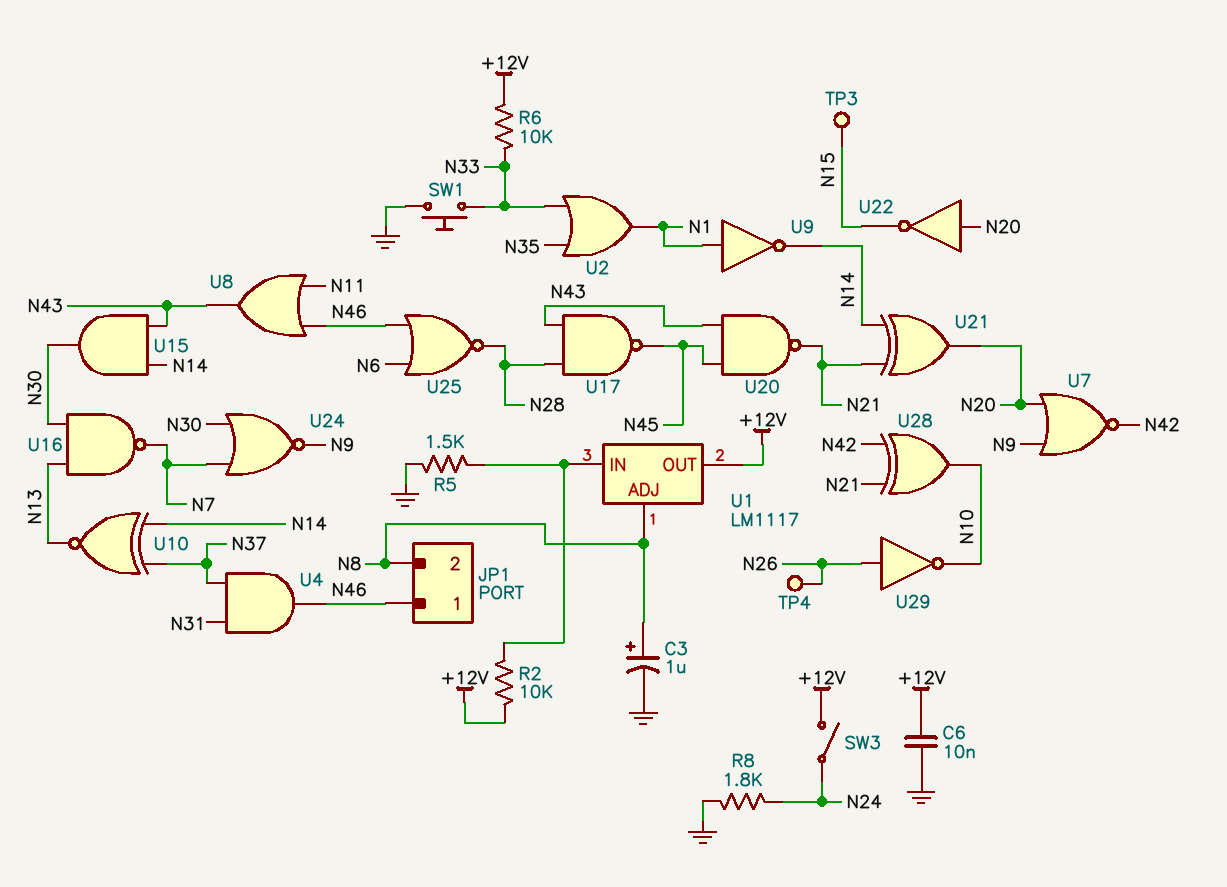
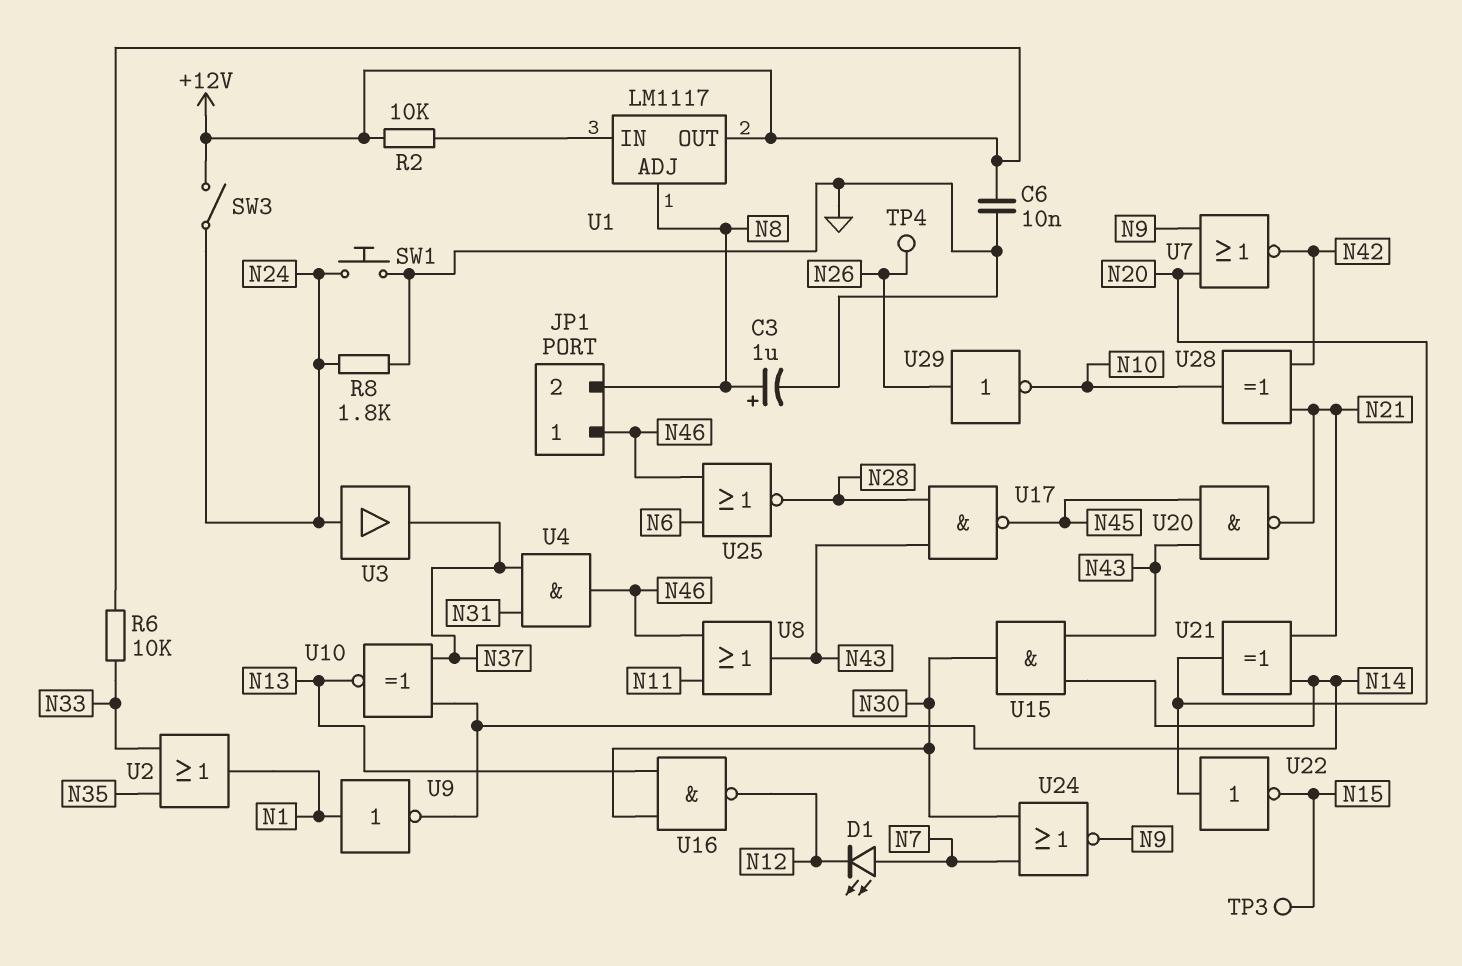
D1: none -> LED (A N7, K N12)
R5: 1.5k (GND, U1/IN) -> none
SW1: button (GND, N33) -> button (GND, N24)
U3: none -> buffer (in N24, out N37)
U16: NAND (in N13, in N30, out N7) -> NAND (in N13, in N30, out N12)

